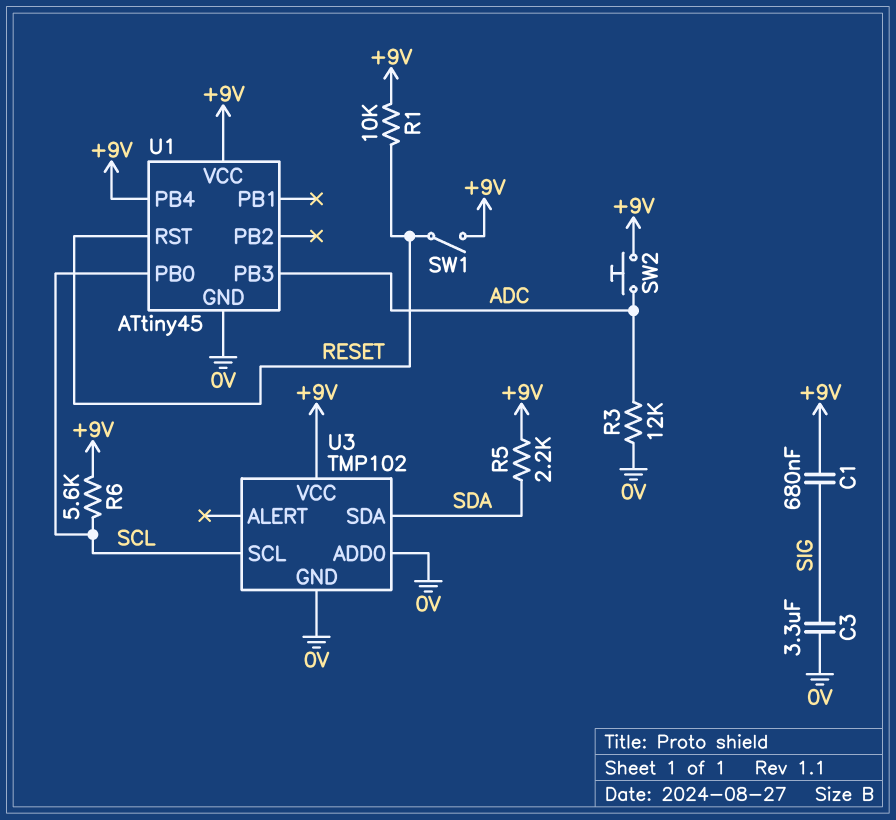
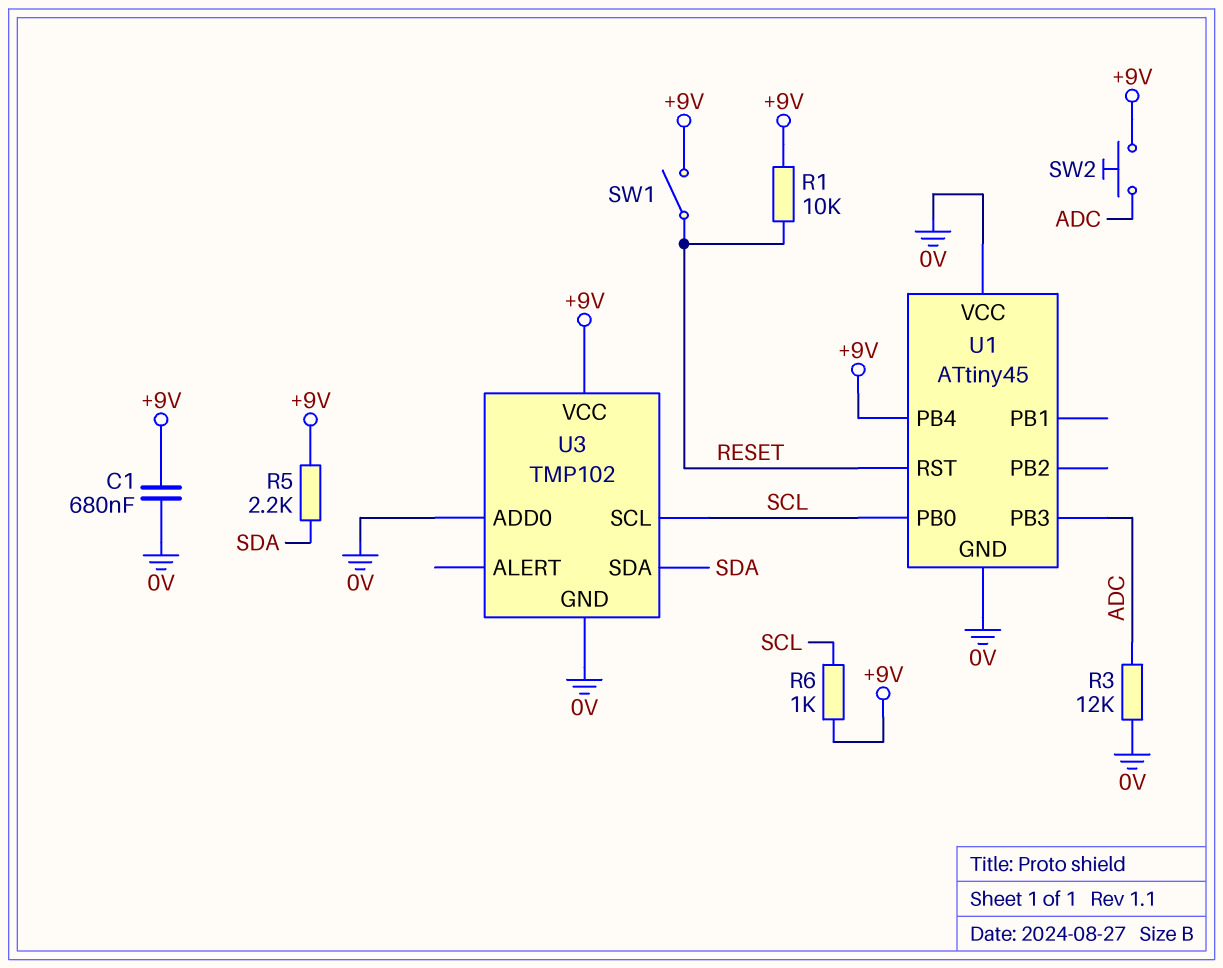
C1: 680nF (+9V, SIG) -> 680nF (+9V, 0V)
C3: 3.3uF (0V, SIG) -> none
R6: 5.6k (+9V, SCL) -> 1k (+9V, SCL)
U1 pin VCC: +9V -> 0V

